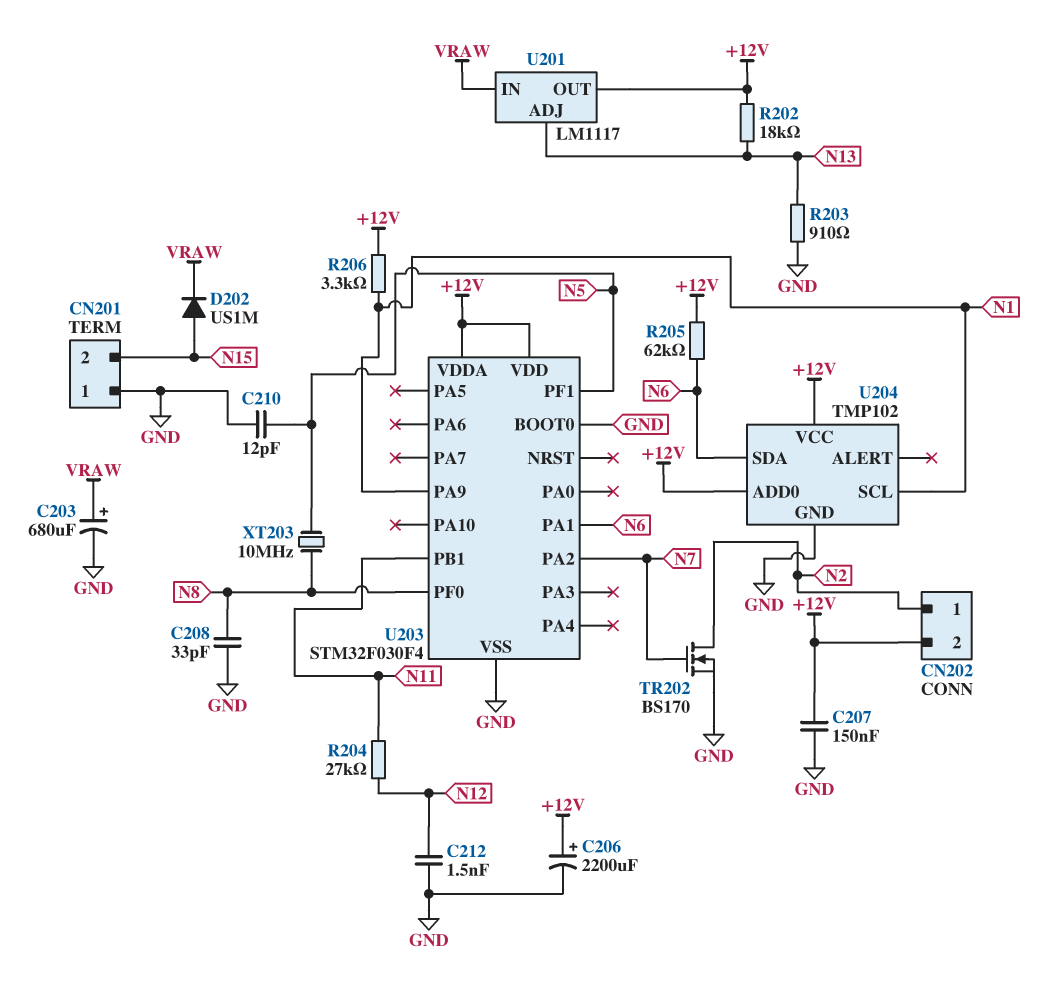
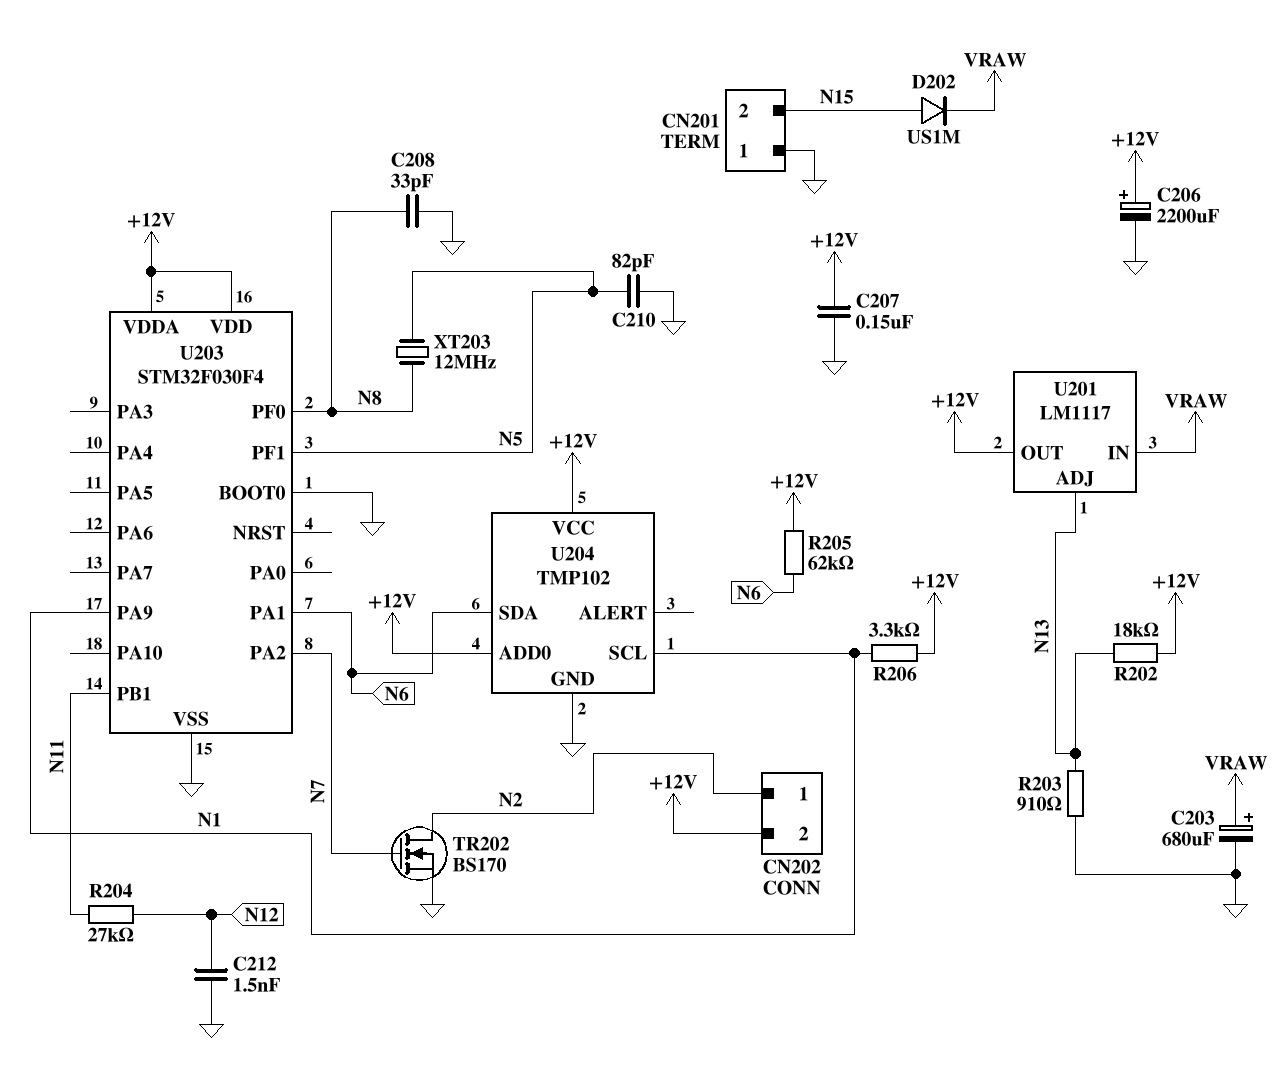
C210: 12pF (GND, N5) -> 82pF (GND, N5)
XT203: 10MHz (N5, N8) -> 12MHz (N5, N8)

